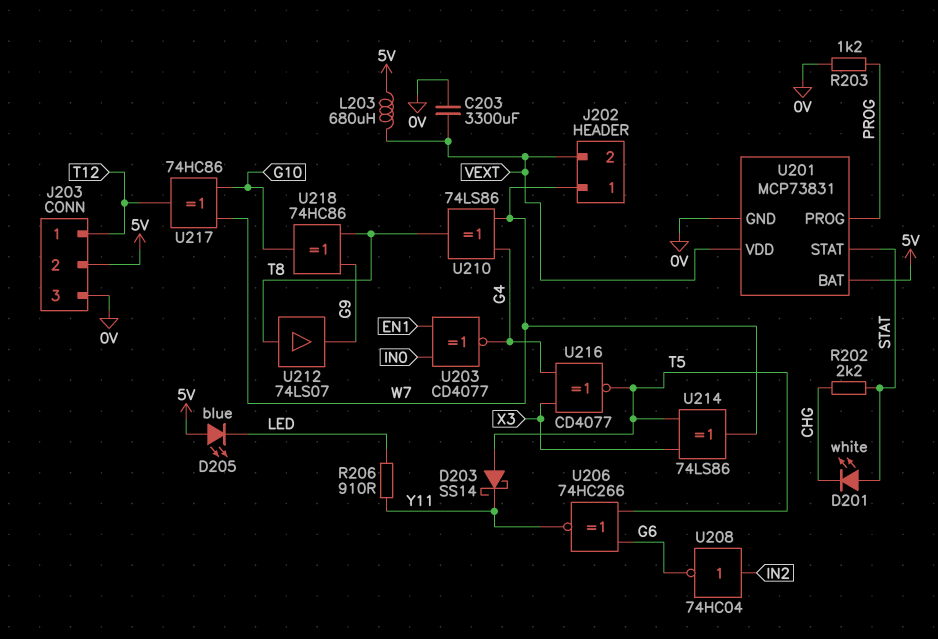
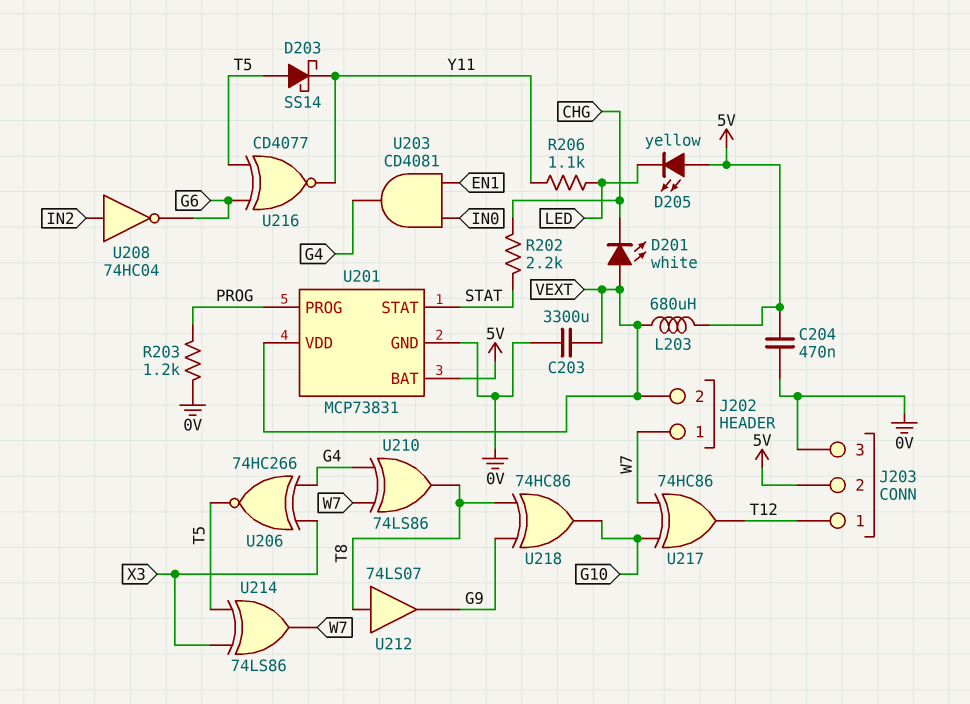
C204: none -> 470nF (0V, 5V)
D201: LED white (A STAT, K CHG) -> LED white (A VEXT, K CHG)
D205: LED blue (A 5V, K LED) -> LED yellow (A 5V, K LED)
R206: 910 (LED, Y11) -> 1.1k (LED, Y11)
U203: XNOR CD4077 (in EN1, in IN0, out G4) -> AND CD4081 (in EN1, in IN0, out G4)
U206: XNOR 74HC266 (in G6, in T5, out Y11) -> XNOR 74HC266 (in G4, in X3, out T5)
U216: XNOR CD4077 (in G4, in X3, out T5) -> XNOR CD4077 (in G6, in T5, out Y11)

